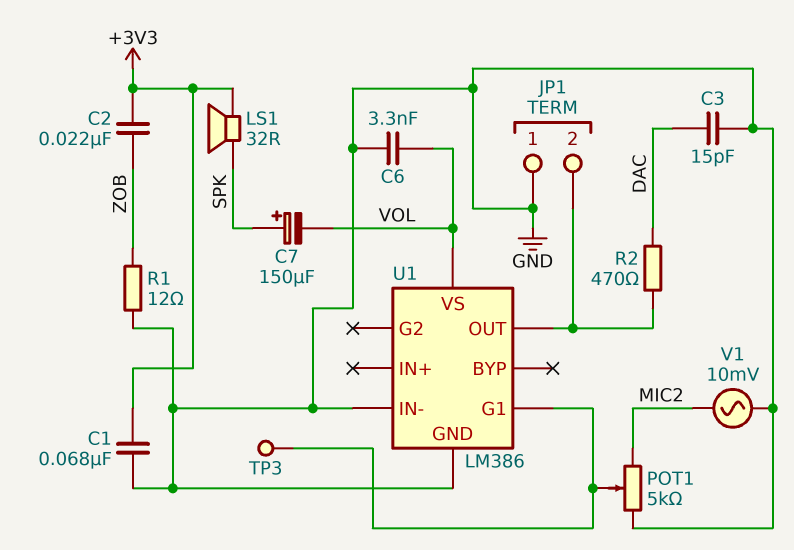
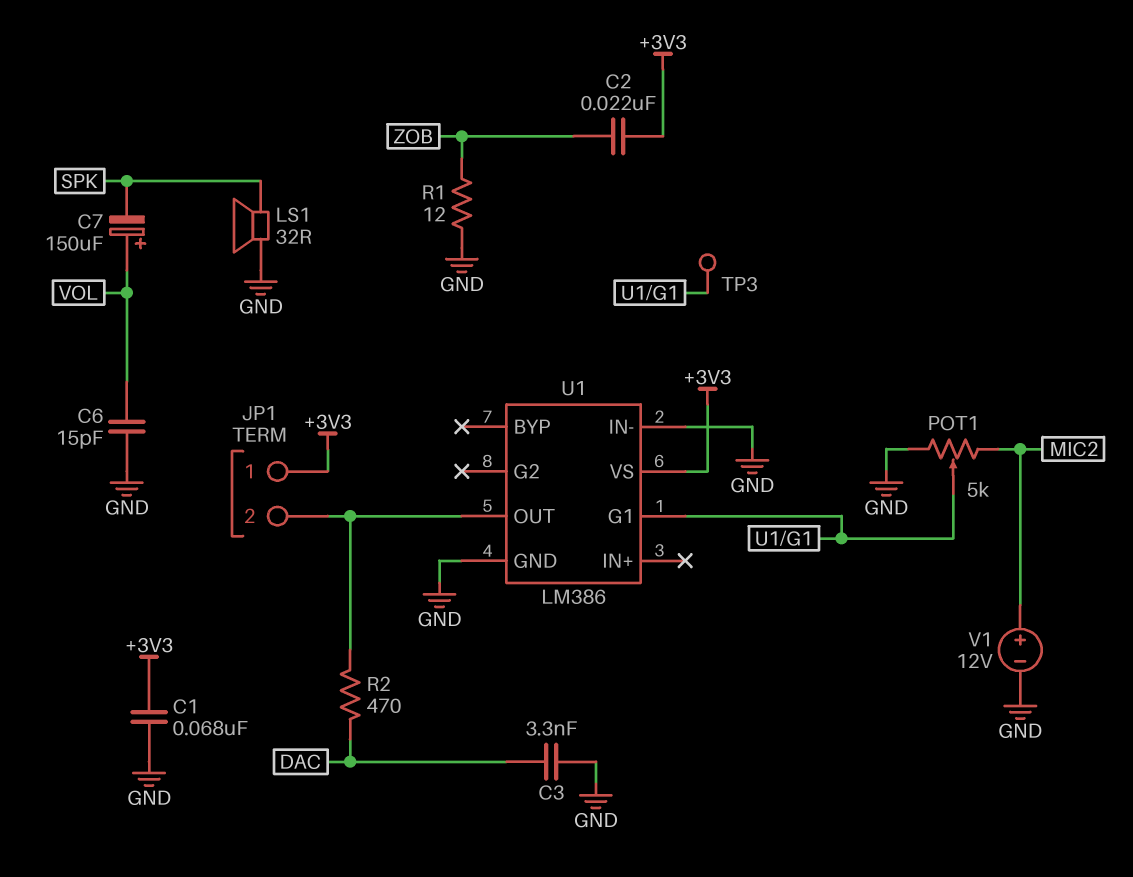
C3: 15pF (DAC, GND) -> 3.3nF (DAC, GND)
C6: 3.3nF (GND, VOL) -> 15pF (GND, VOL)
C7: 150uF (plus SPK, minus VOL) -> 150uF (plus VOL, minus SPK)
JP1 pin 1: GND -> +3V3
LS1: speaker 32R (+3V3, SPK) -> speaker 32R (GND, SPK)
U1 pin VS: VOL -> +3V3
V1: AC 10mV (GND, MIC2) -> 12V (plus MIC2, minus GND)

